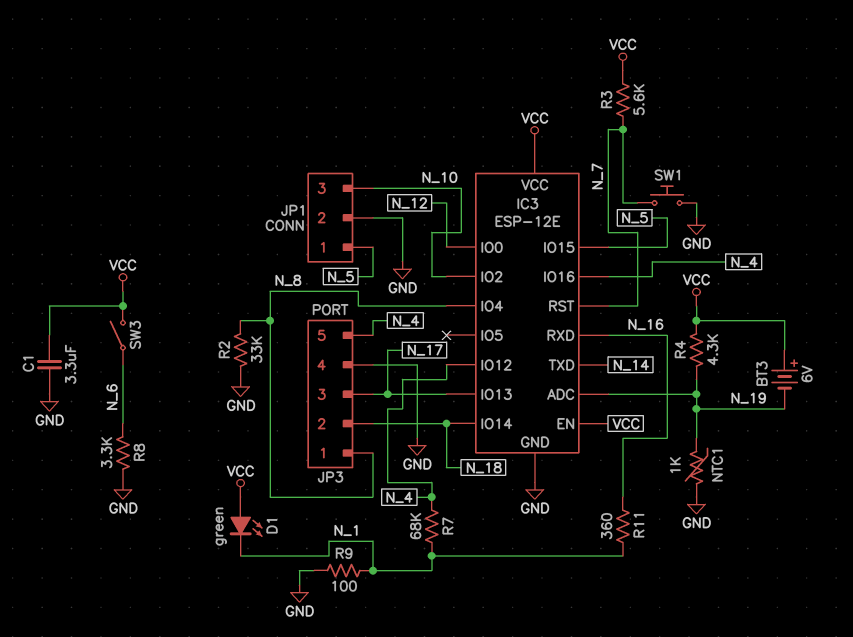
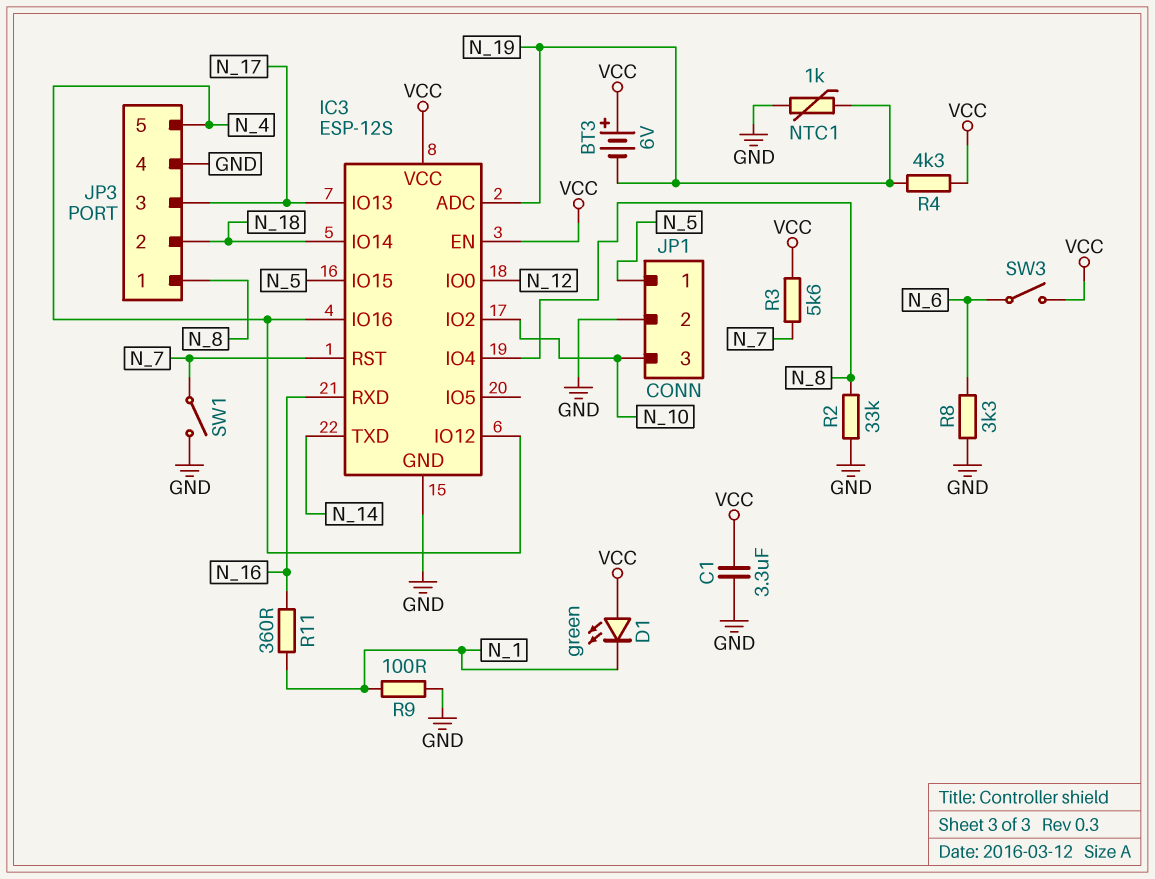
IC3: ESP-12E -> ESP-12S
R7: 68k (N_1, N_4) -> none
SW1: button (GND, N_7) -> switch (GND, N_7)

